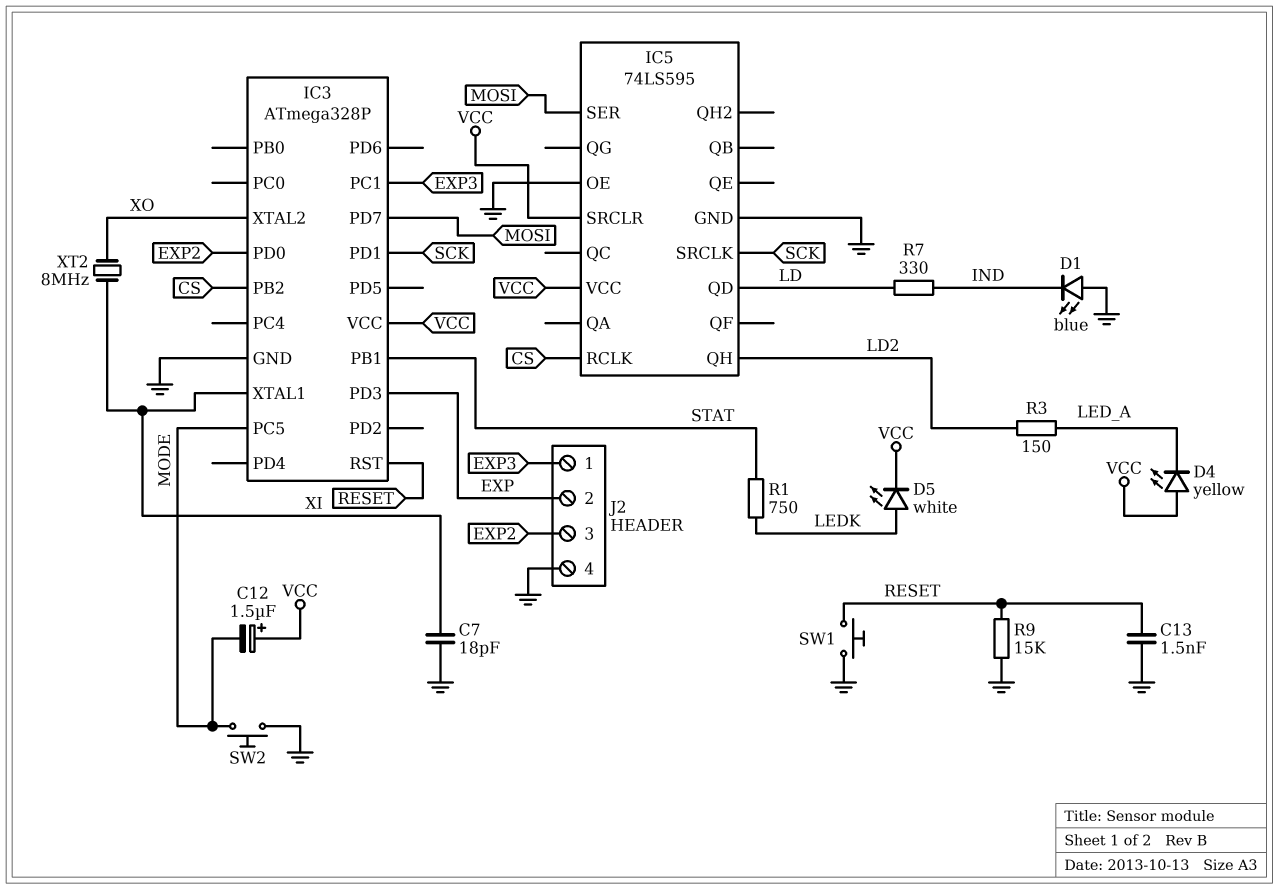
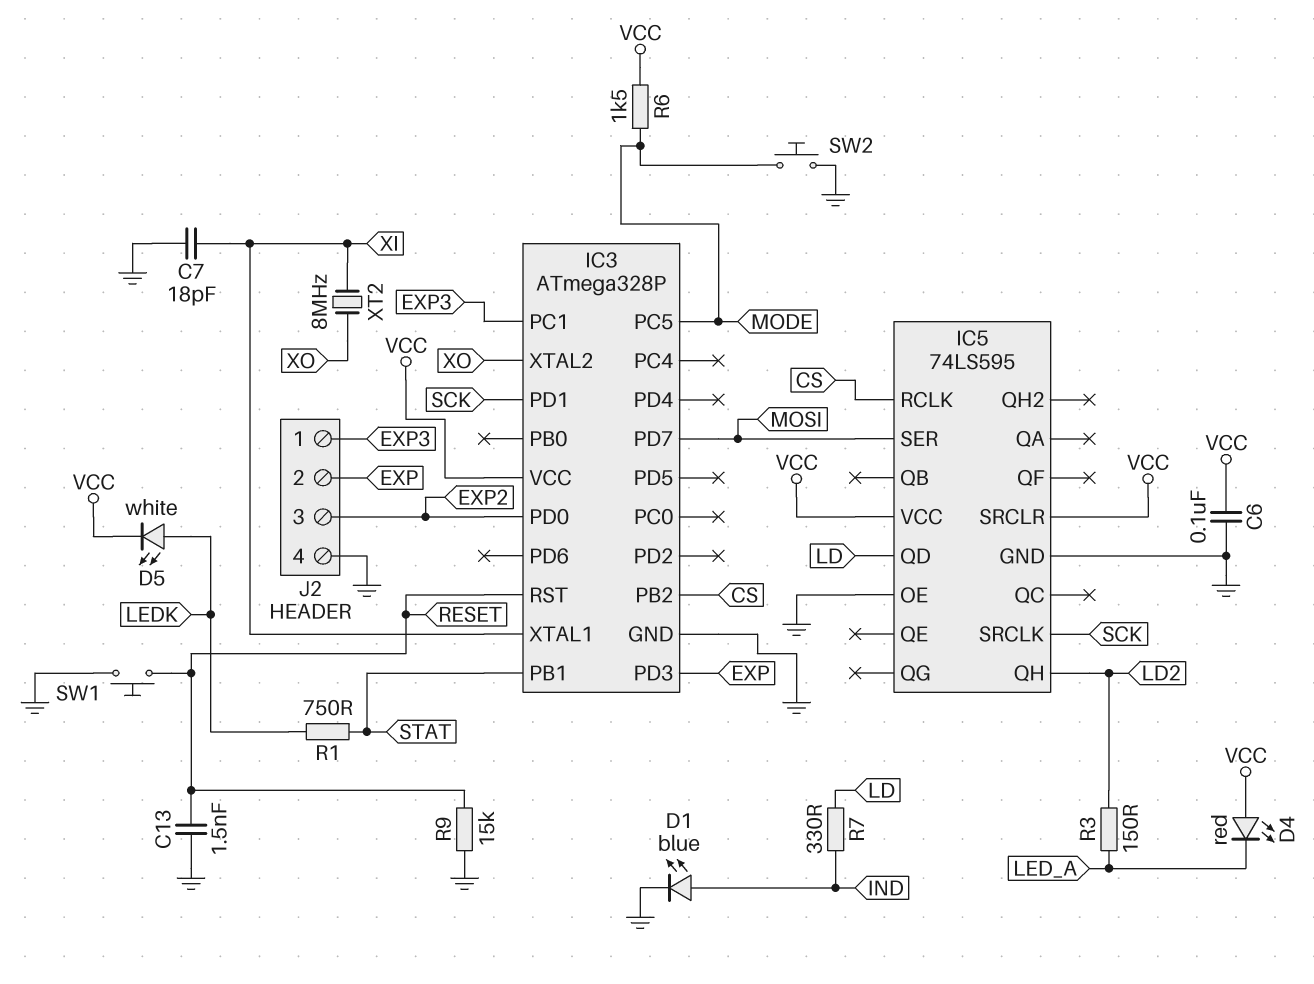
C6: none -> 100nF (GND, VCC)
C12: 1.5uF (plus VCC, minus MODE) -> none
D1: LED blue (A GND, K IND) -> LED blue (A IND, K GND)
D4: LED yellow (A VCC, K LED_A) -> LED red (A VCC, K LED_A)
R6: none -> 1.5k (MODE, VCC)

